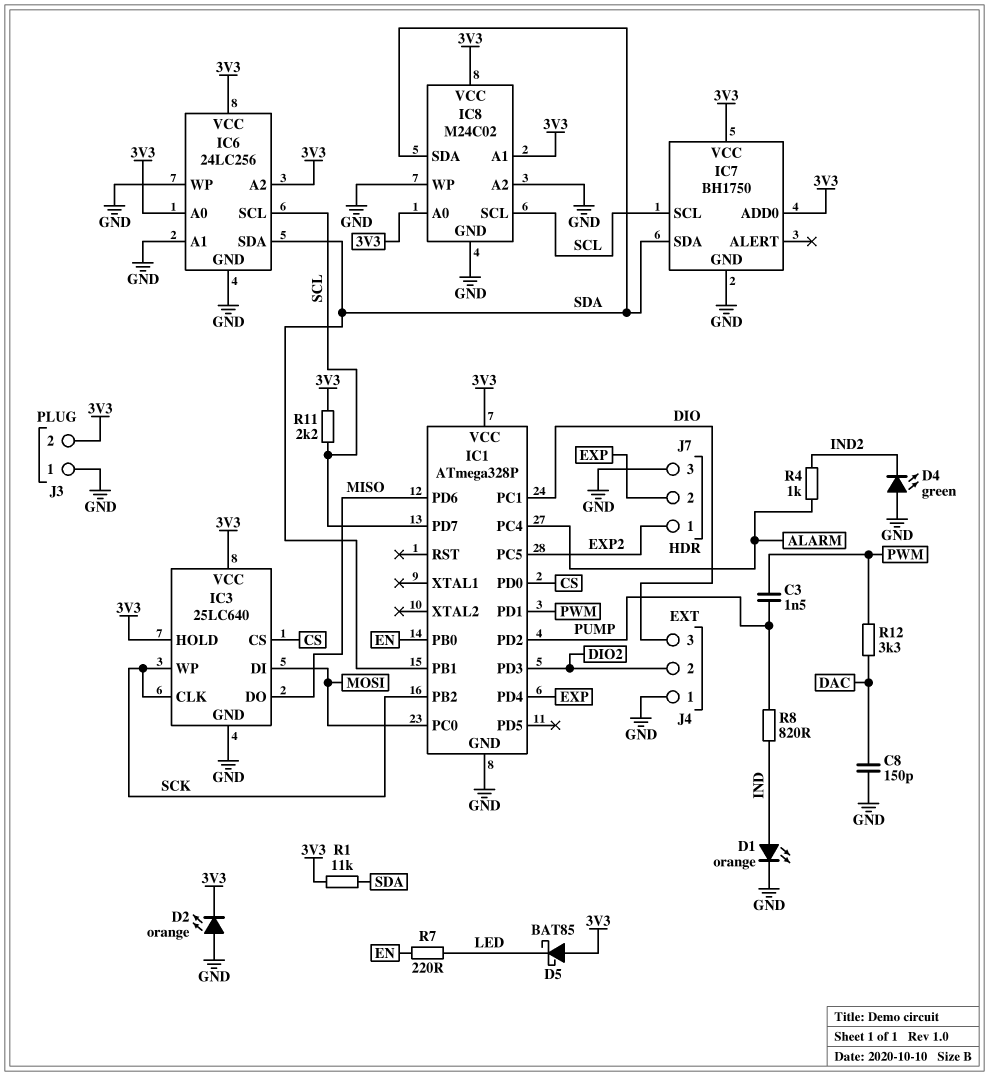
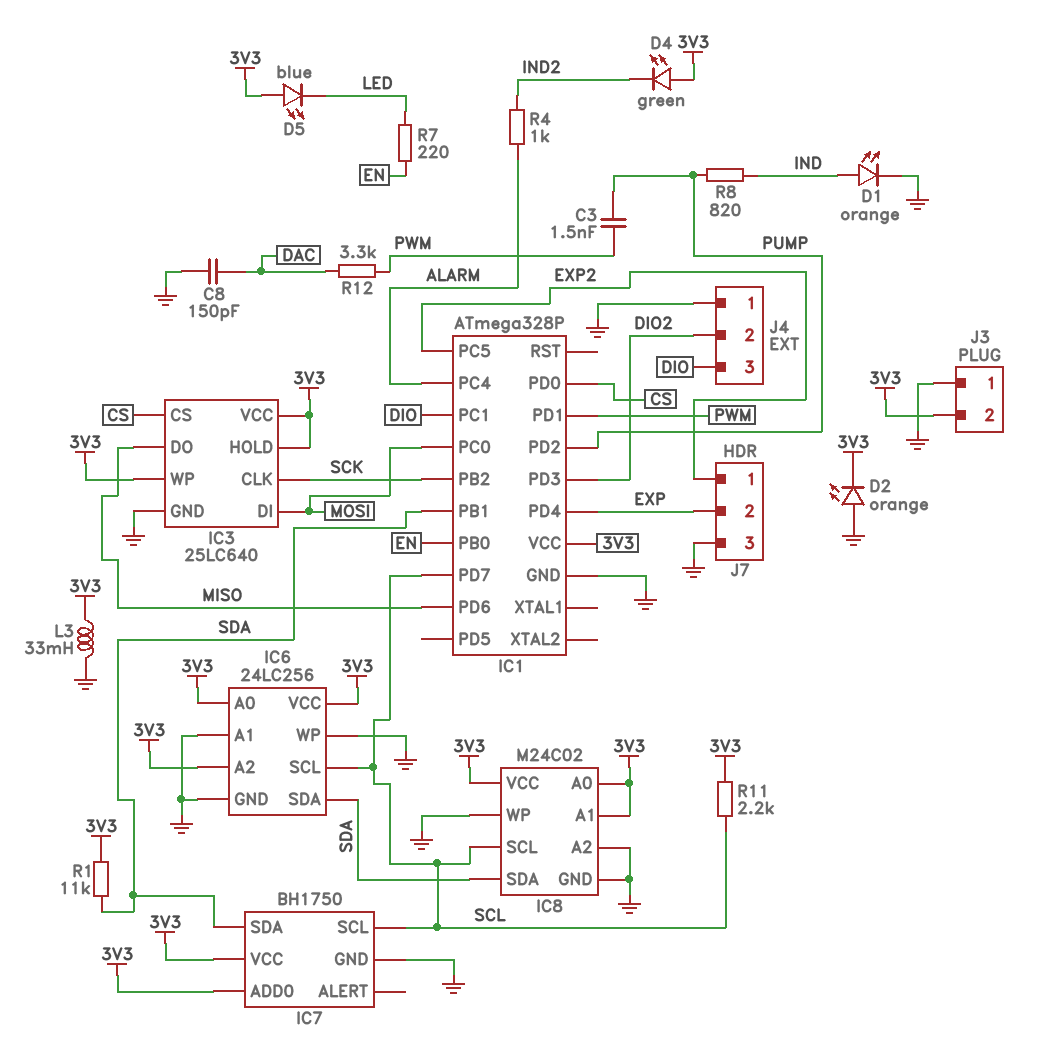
D4: LED green (A GND, K IND2) -> LED green (A 3V3, K IND2)
D5: schottky BAT85 (A 3V3, K LED) -> LED blue (A 3V3, K LED)
IC3 pin WP: SCK -> 3V3
L3: none -> 33mH (3V3, GND)

